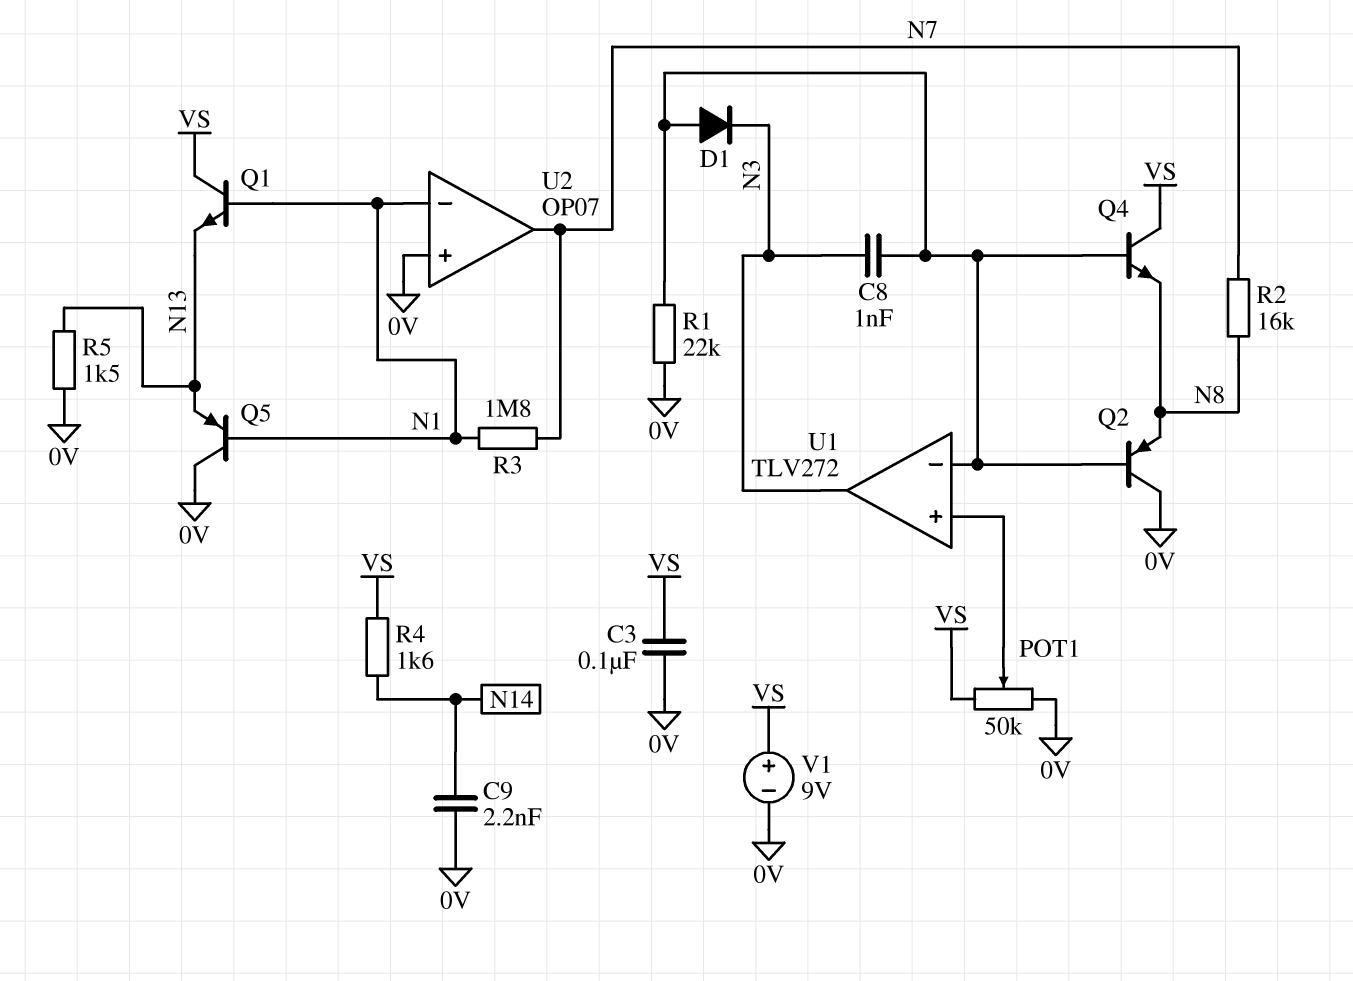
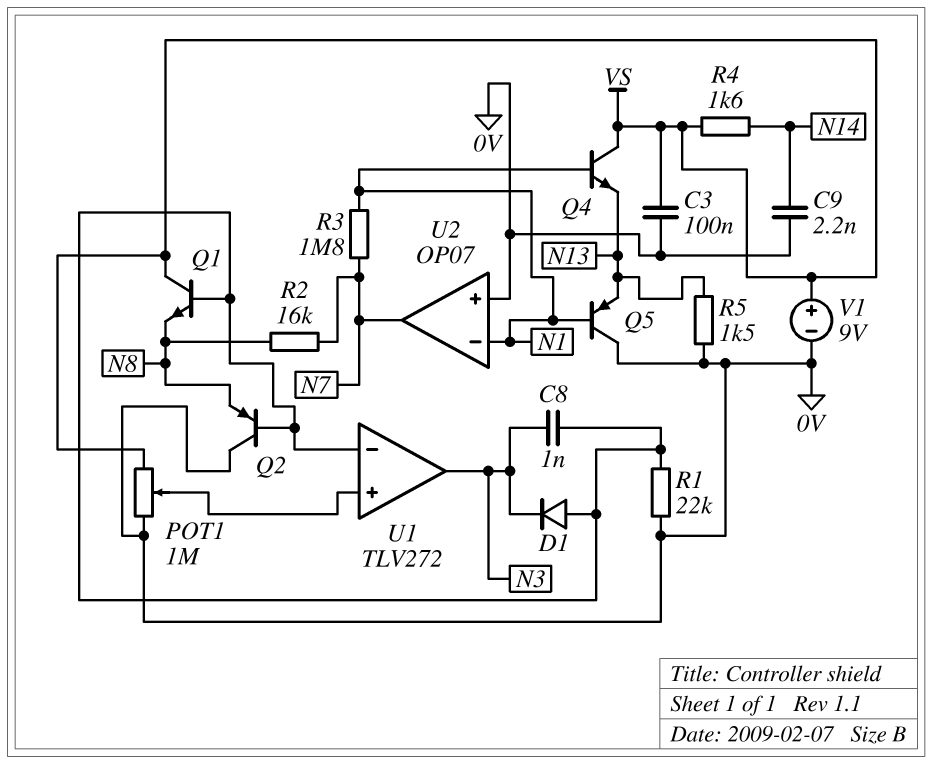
POT1: 50k (0V, VS, wiper U1/in+) -> 1M (0V, VS, wiper U1/in+)
Q1: NPN (B N1, C VS, E N13) -> NPN (B U1/in-, C VS, E N8)
Q4: NPN (B U1/in-, C VS, E N8) -> NPN (B N1, C VS, E N13)

